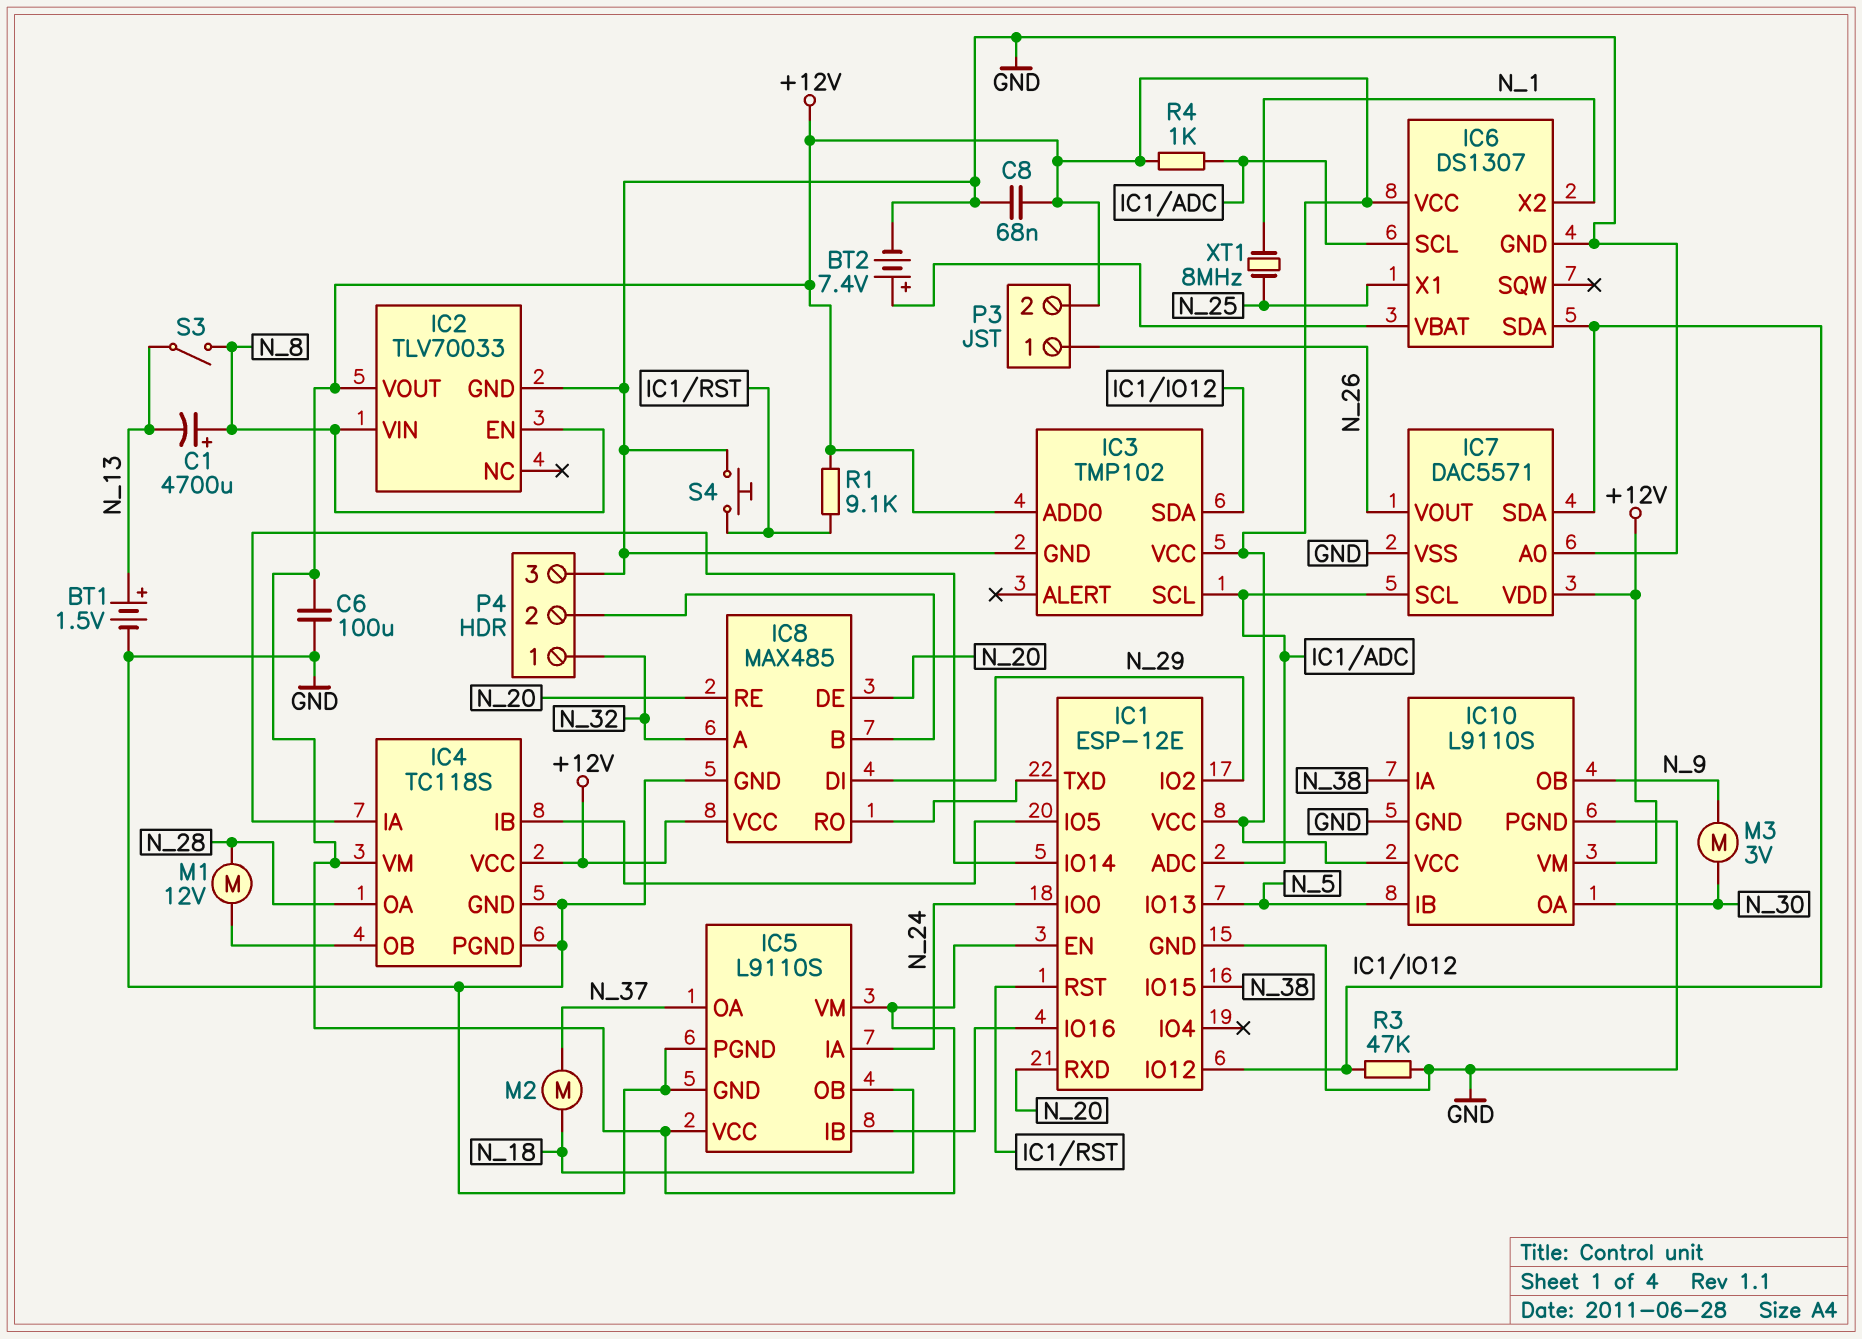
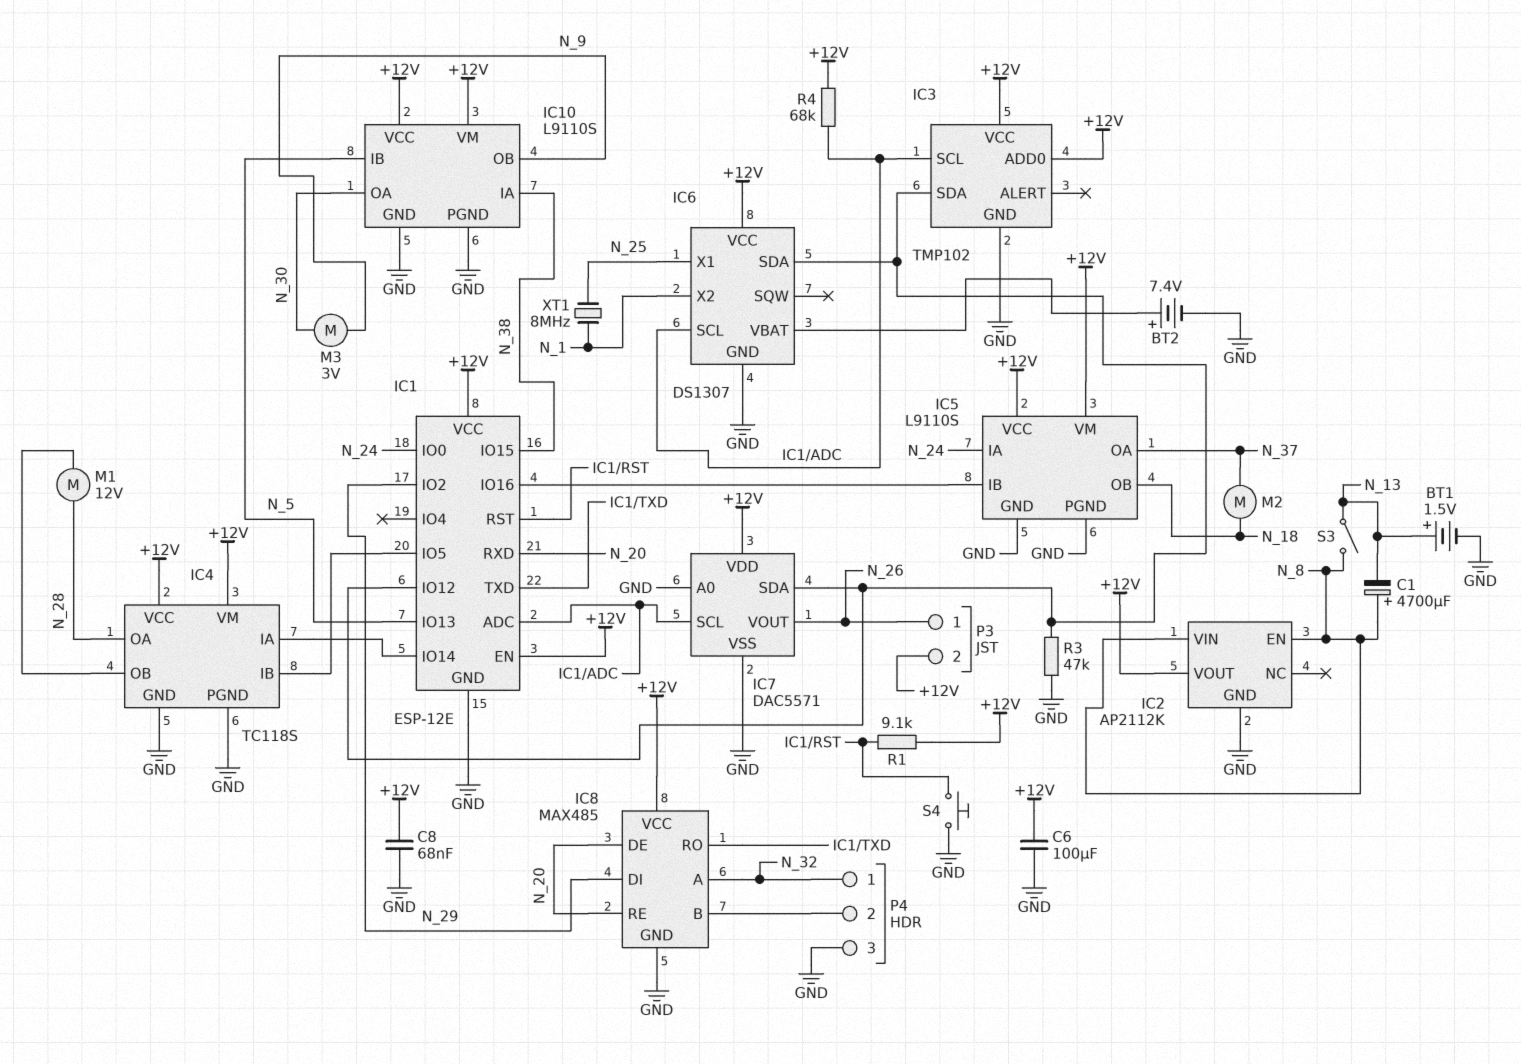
IC2: TLV70033 -> AP2112K
R4: 1k (+12V, IC1/ADC) -> 68k (+12V, IC1/ADC)

